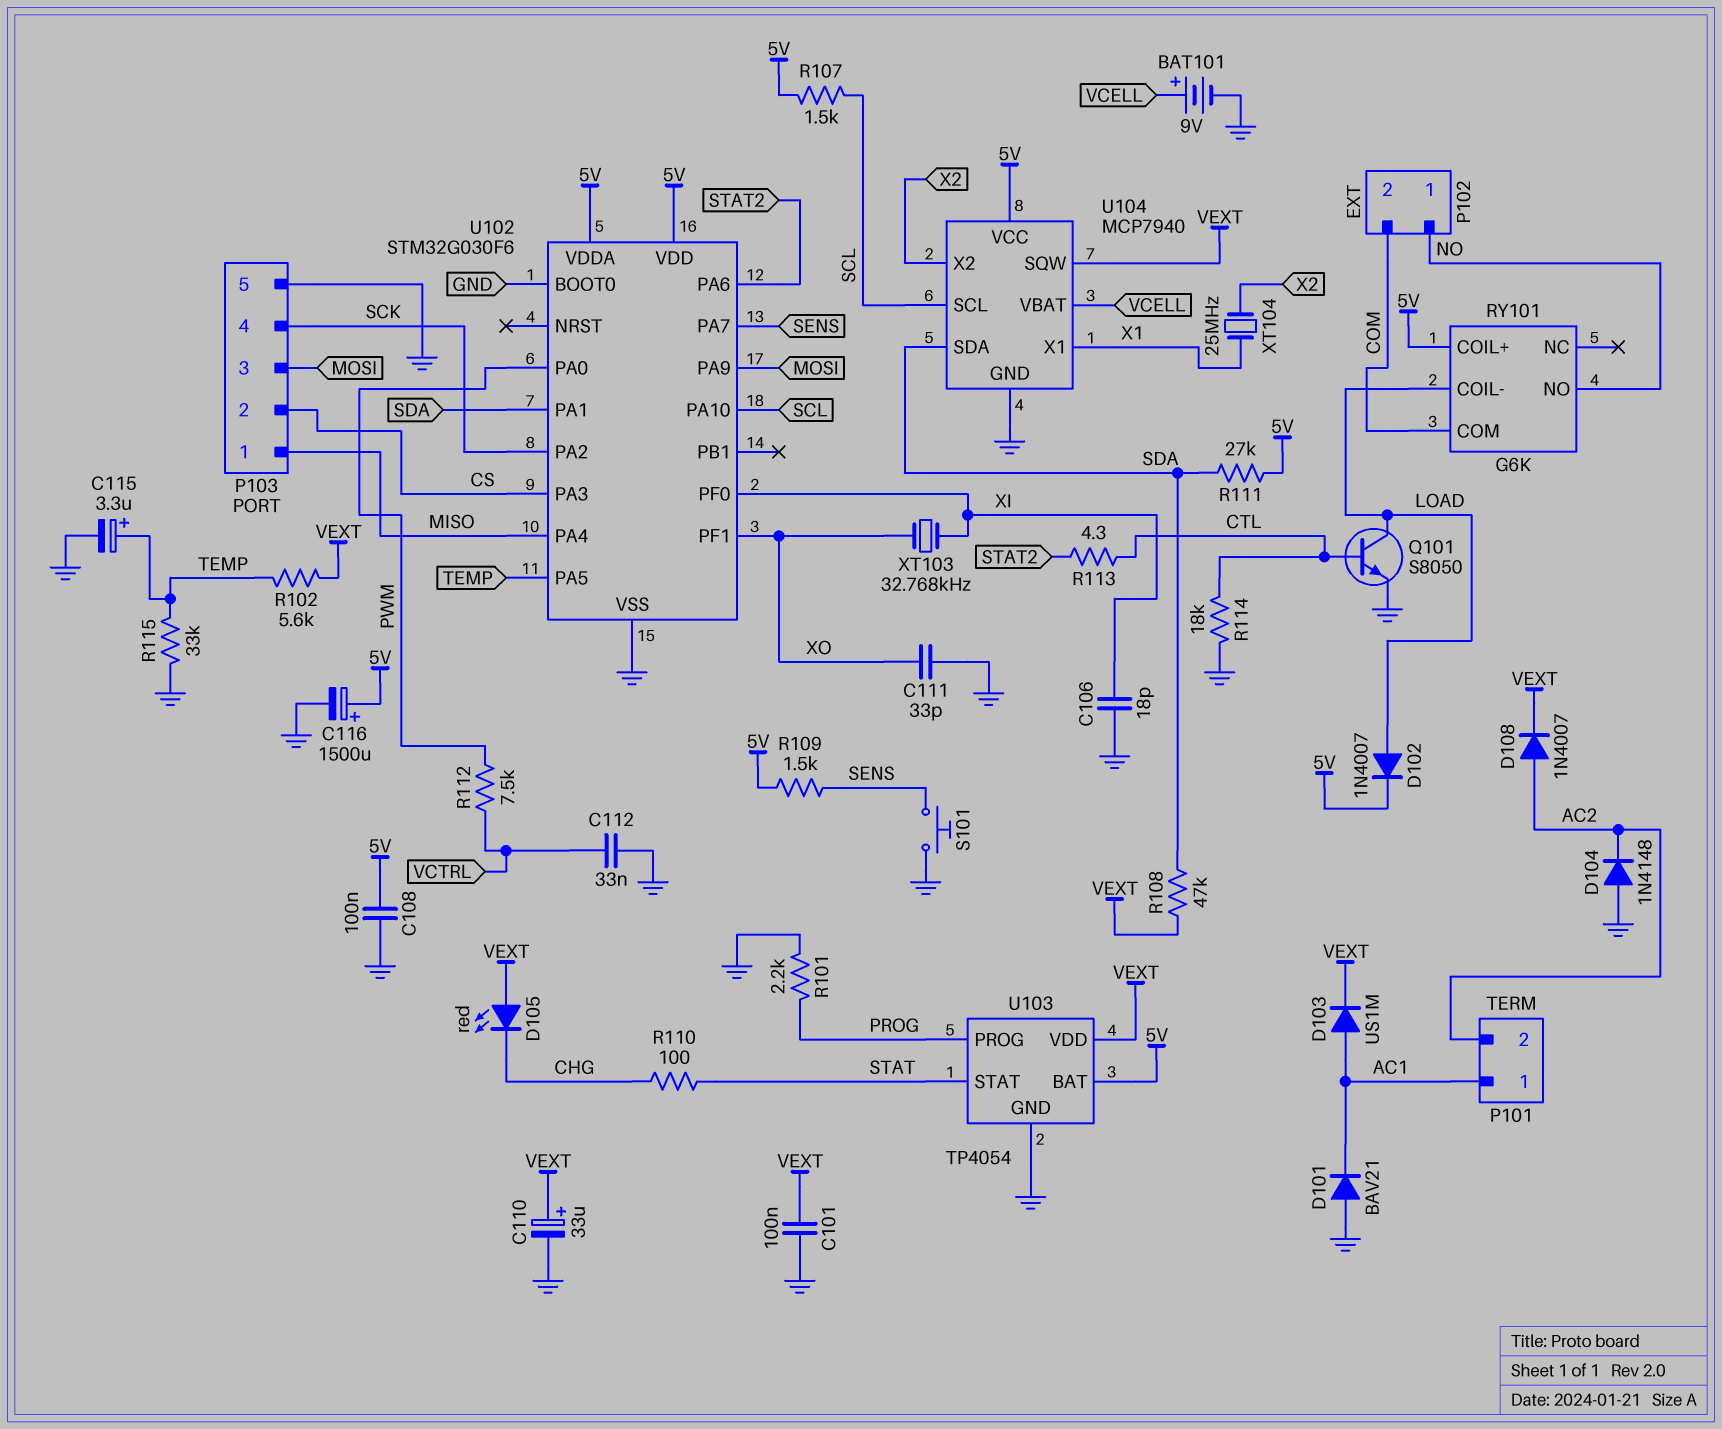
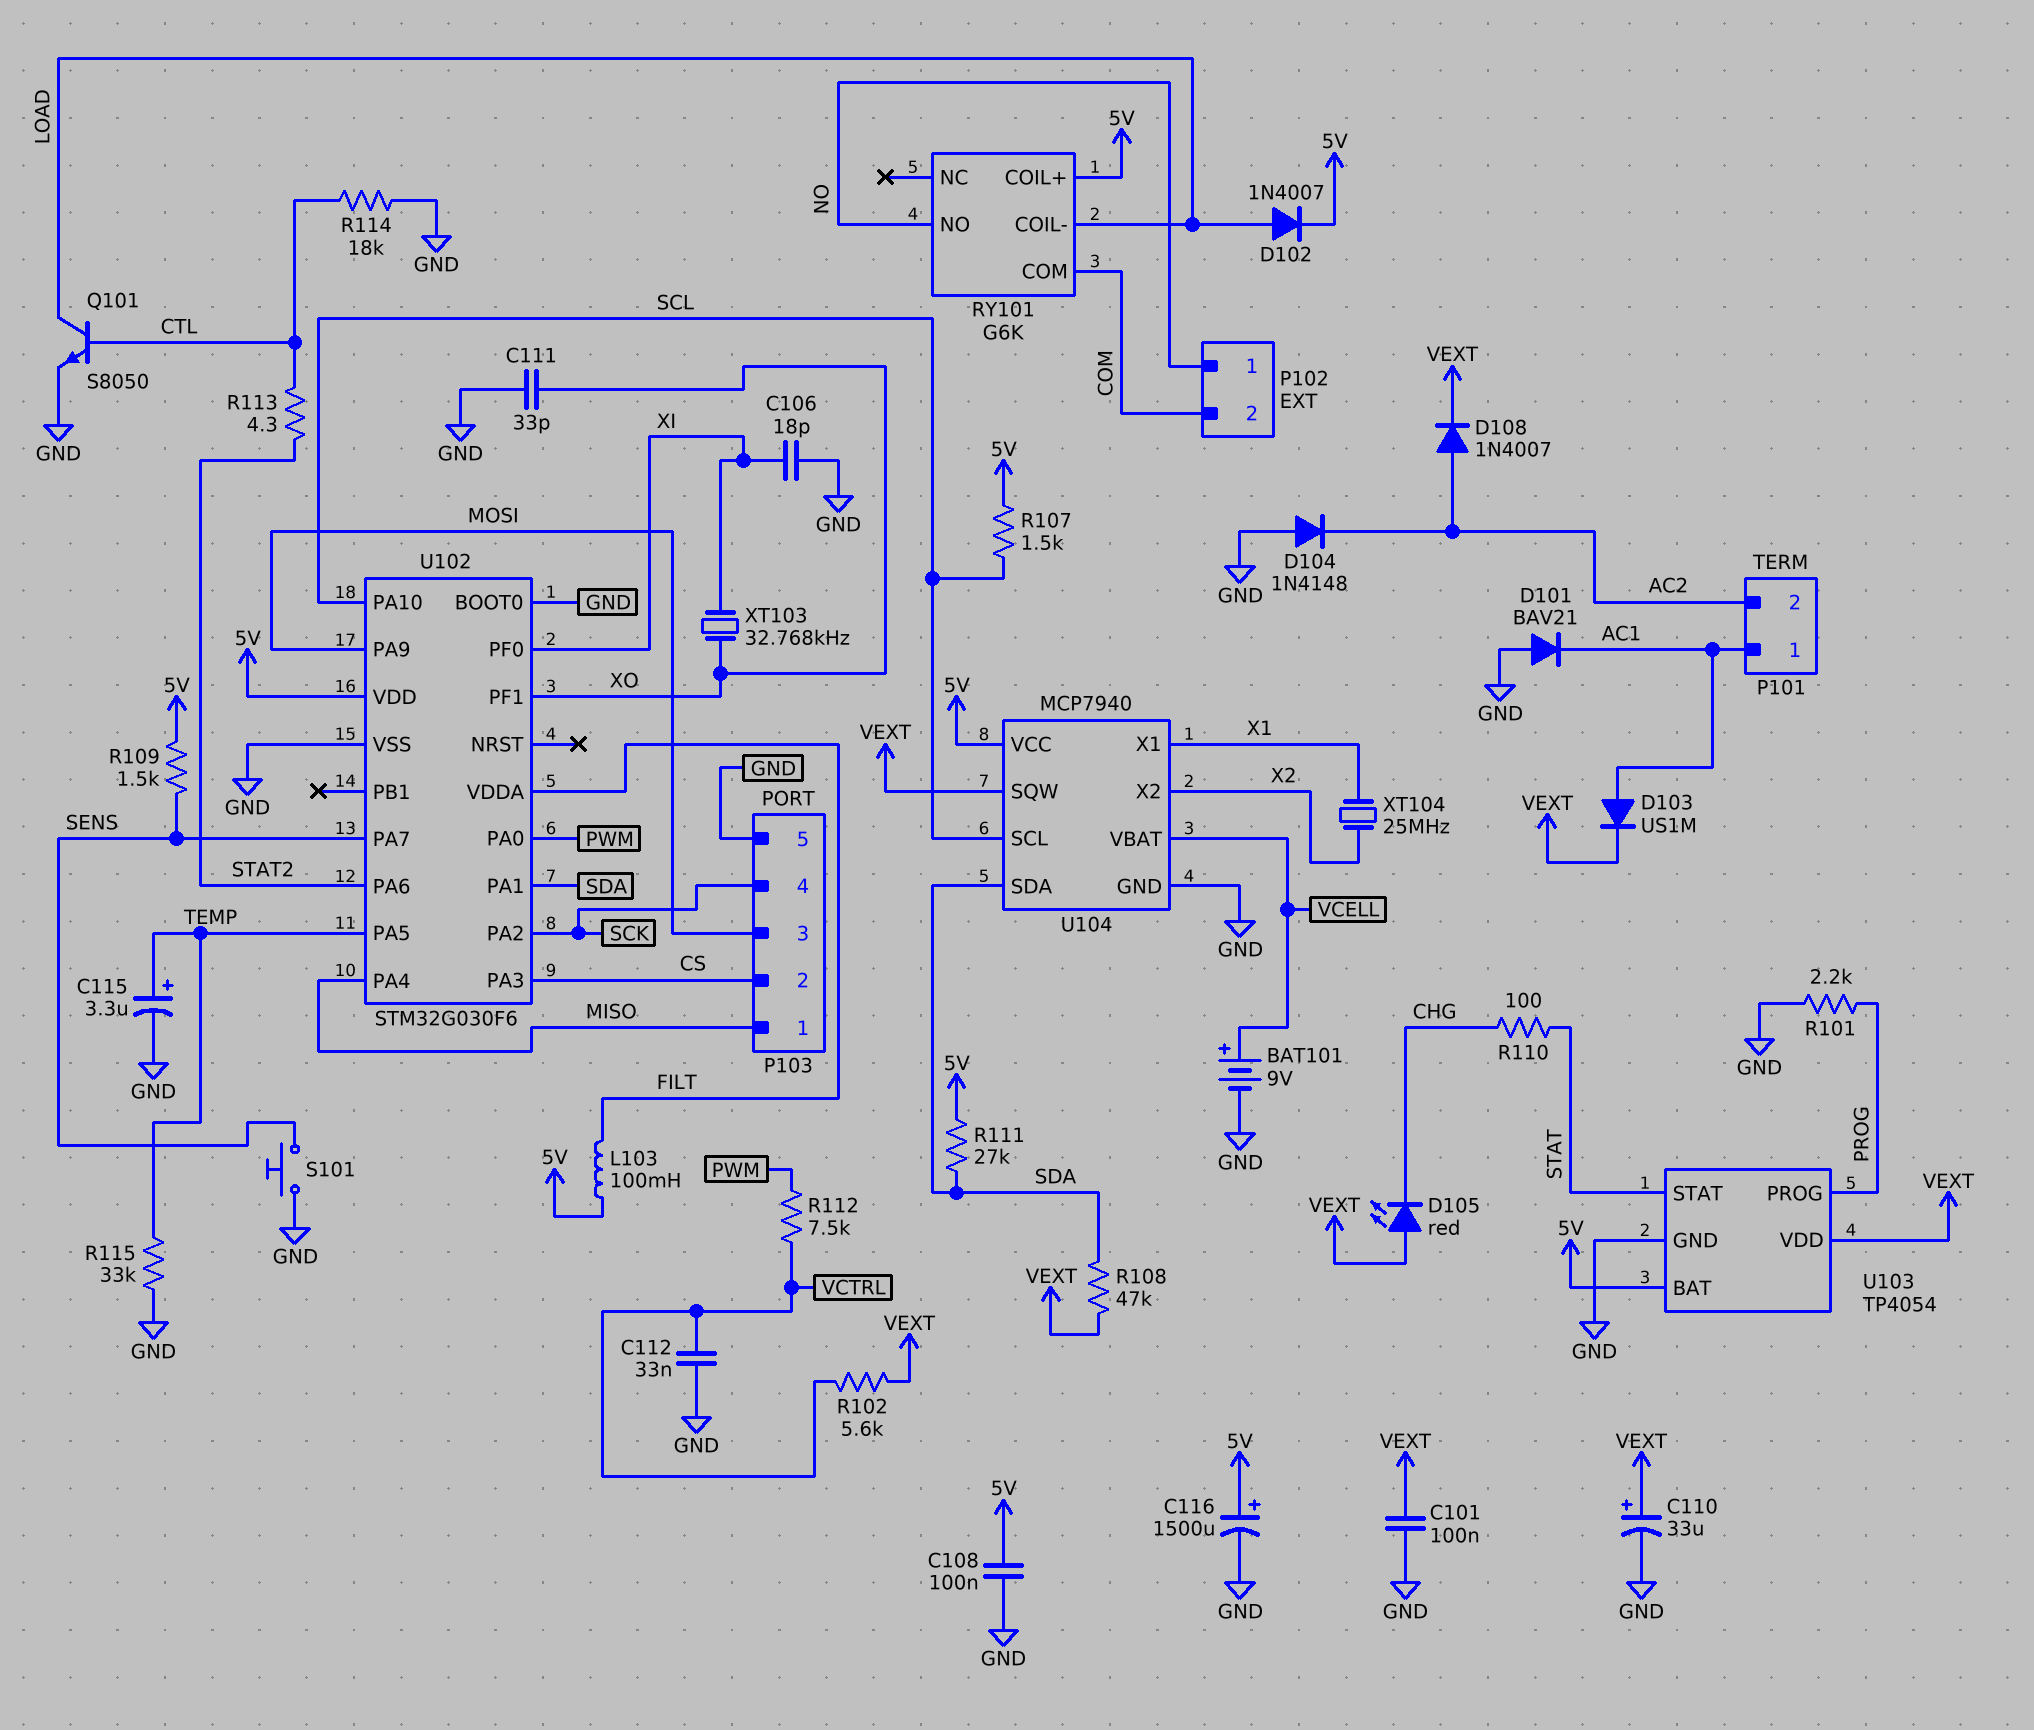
L103: none -> 100mH (5V, FILT)
R102: 5.6k (TEMP, VEXT) -> 5.6k (VCTRL, VEXT)
U102 pin VDDA: 5V -> FILT

